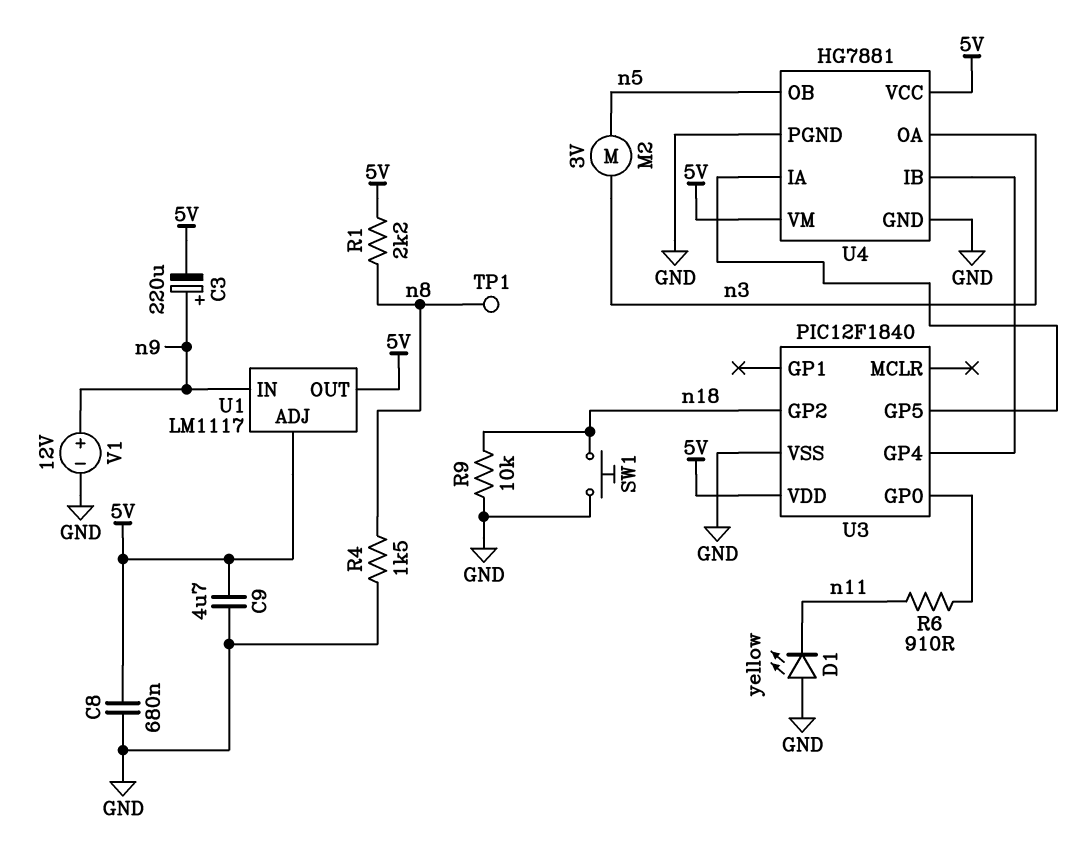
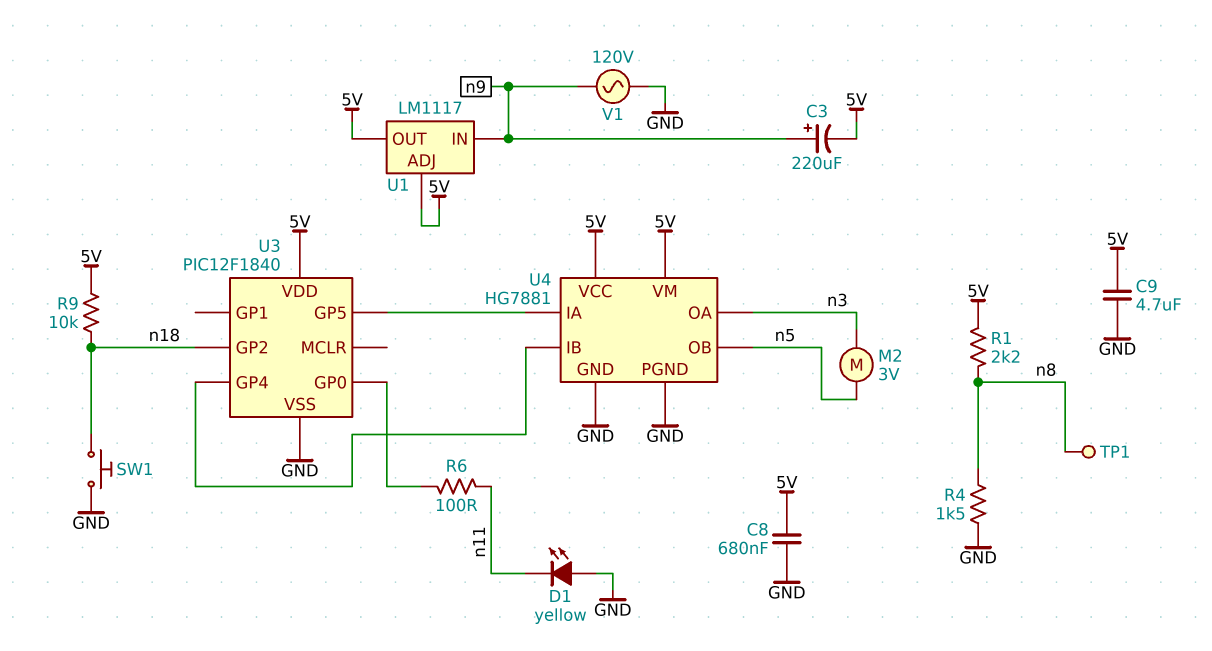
R6: 910 (U3/GP0, n11) -> 100 (U3/GP0, n11)
R9: 10k (GND, n18) -> 10k (5V, n18)
V1: 12V (plus n9, minus GND) -> AC 120V (GND, n9)

